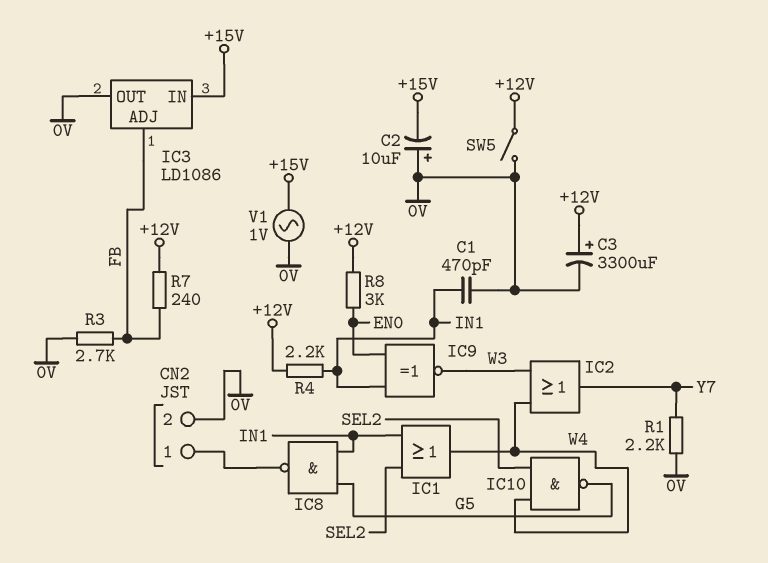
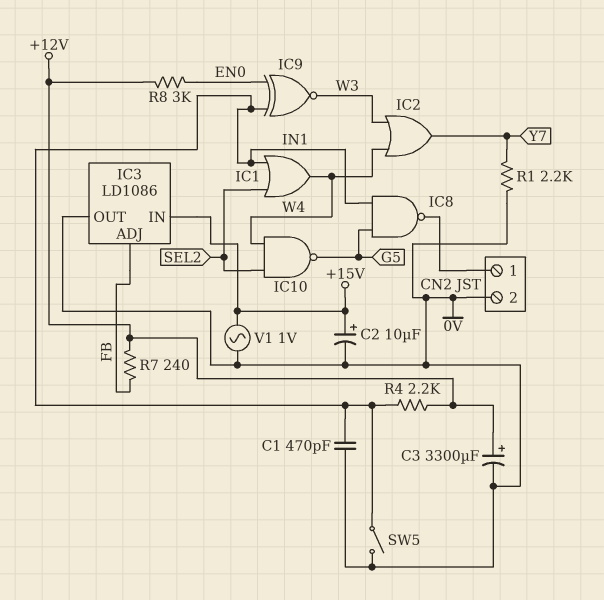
C2: 10uF (plus 0V, minus +15V) -> 10uF (plus +15V, minus 0V)
R3: 2.7k (0V, FB) -> none
SW5: switch (+12V, 0V) -> switch (0V, IN1)

